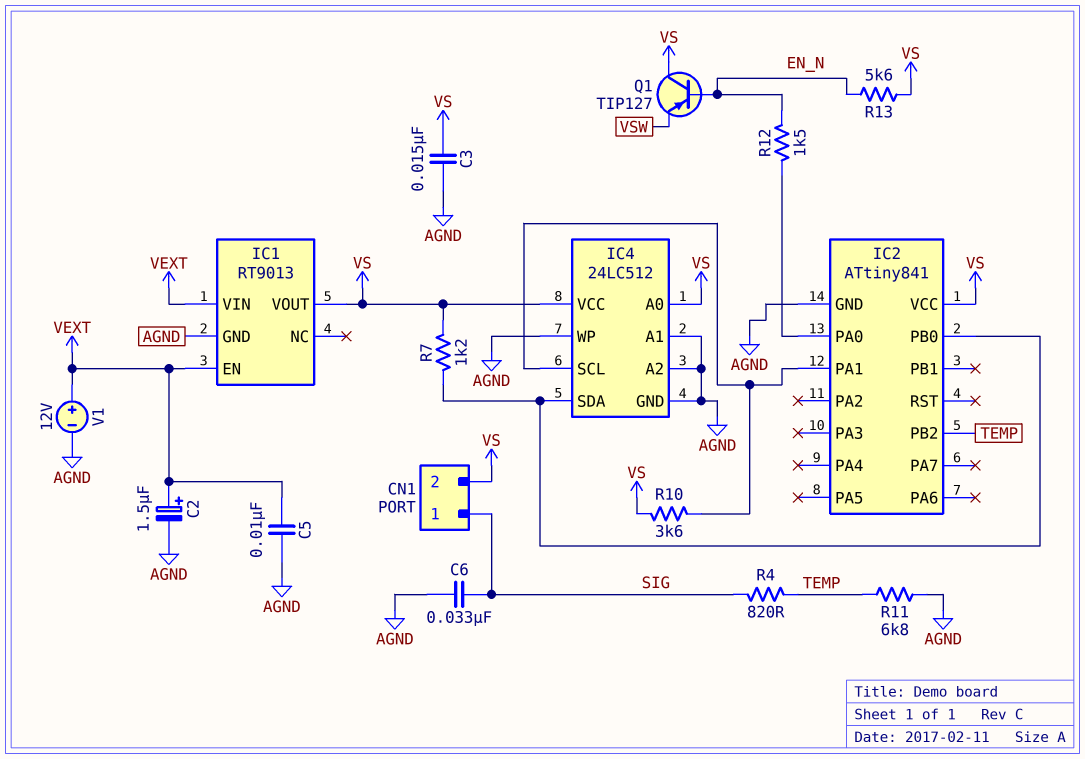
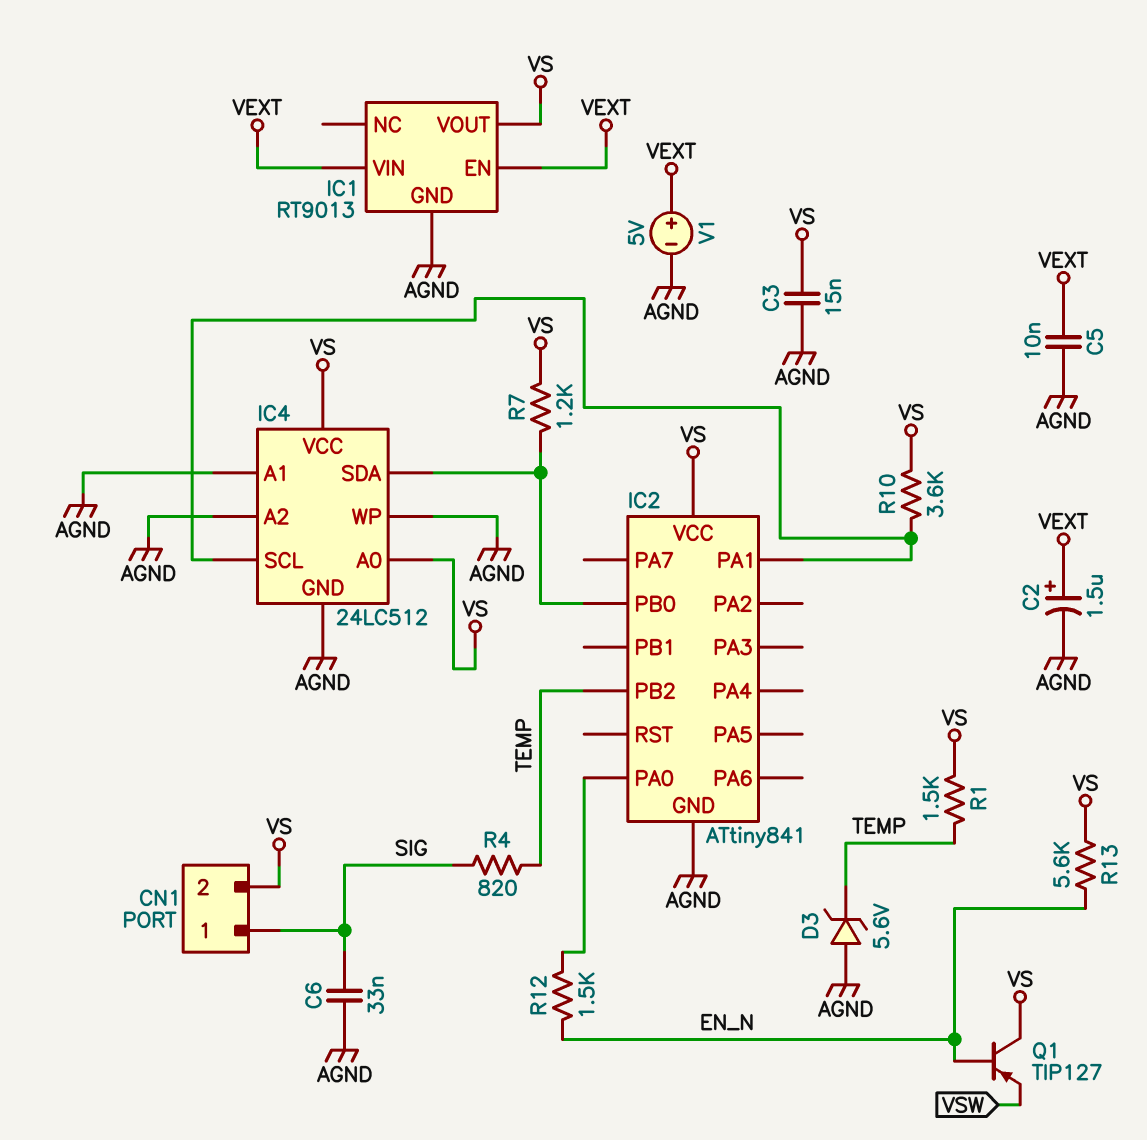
D3: none -> zener 5.6V (A AGND, K TEMP)
R1: none -> 1.5k (TEMP, VS)
R11: 6.8k (AGND, TEMP) -> none
V1: 12V (plus VEXT, minus AGND) -> 5V (plus VEXT, minus AGND)

